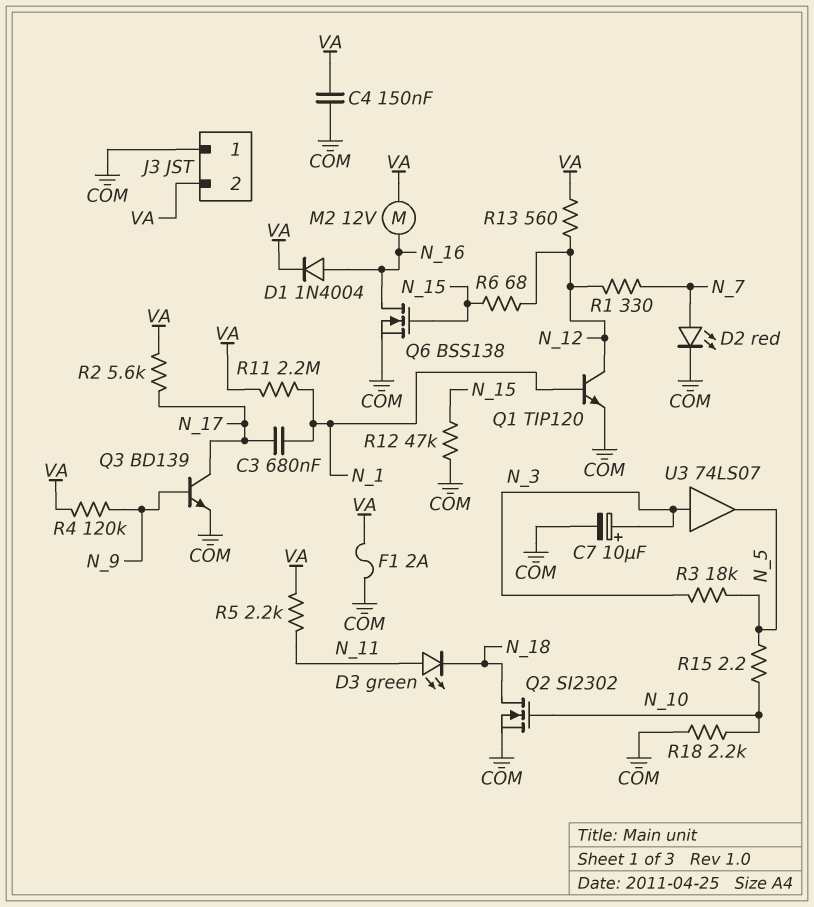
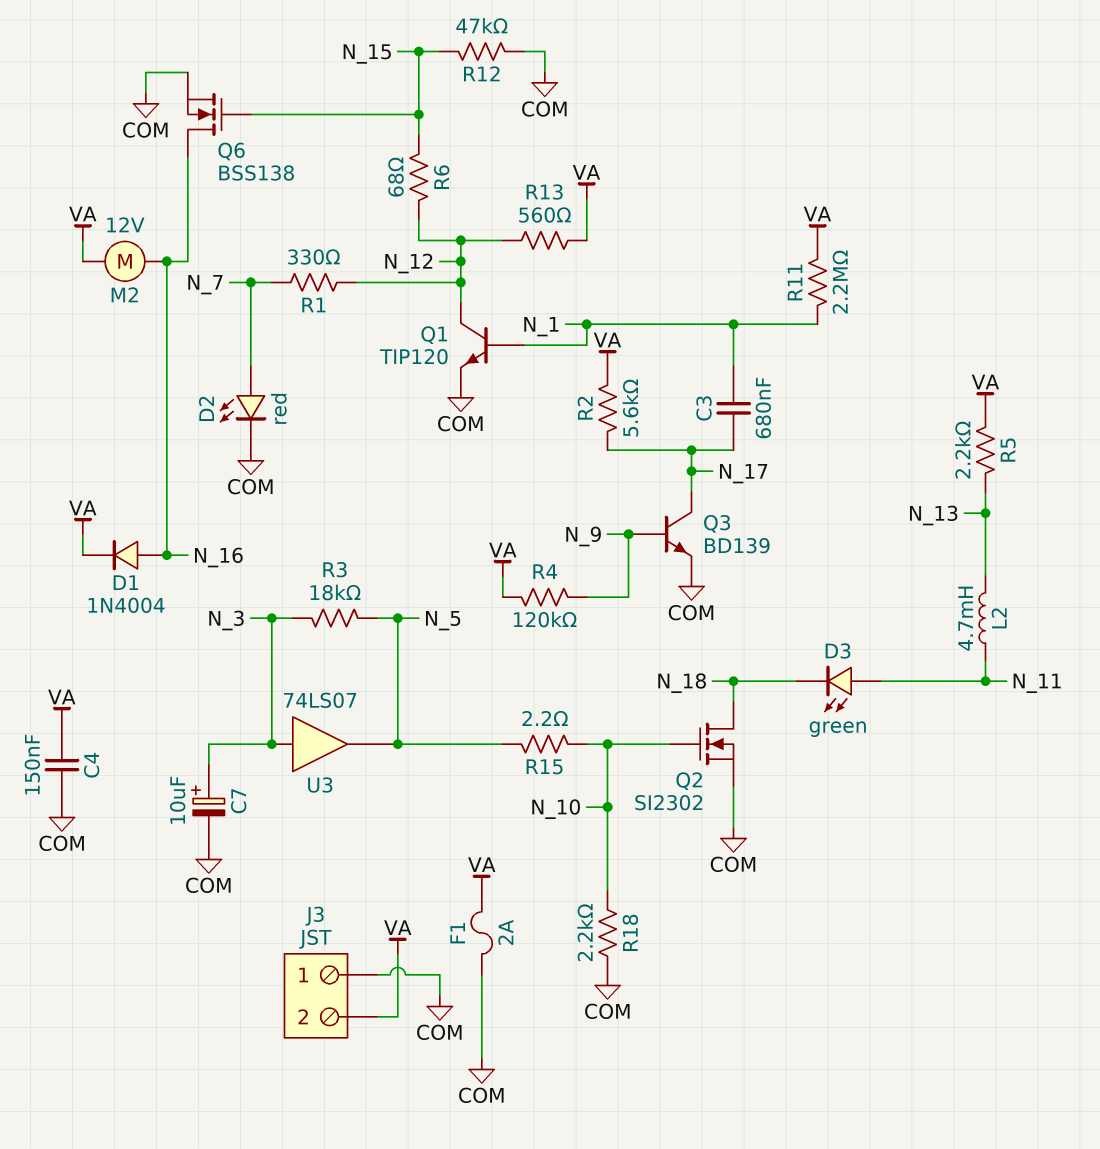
L2: none -> 4.7mH (N_11, N_13)
R5: 2.2k (N_11, VA) -> 2.2k (N_13, VA)

